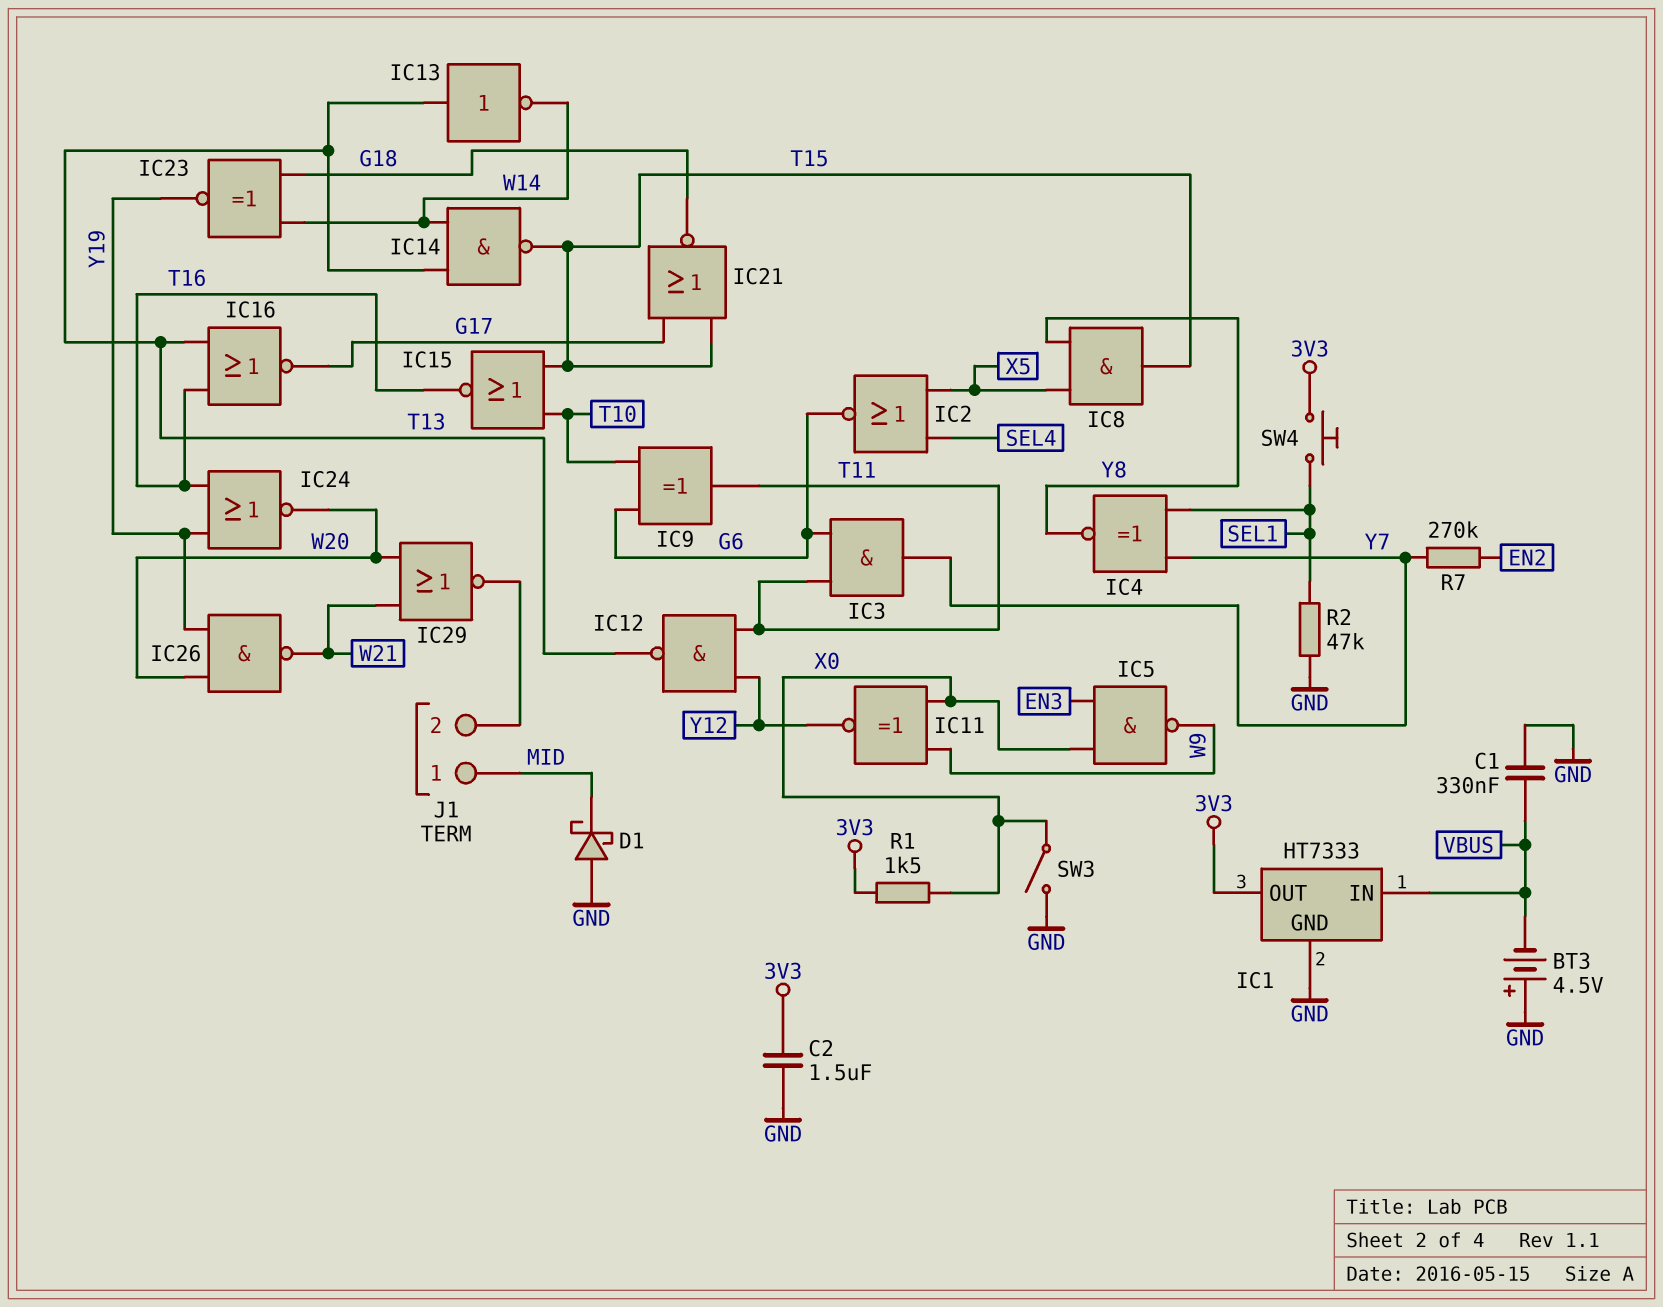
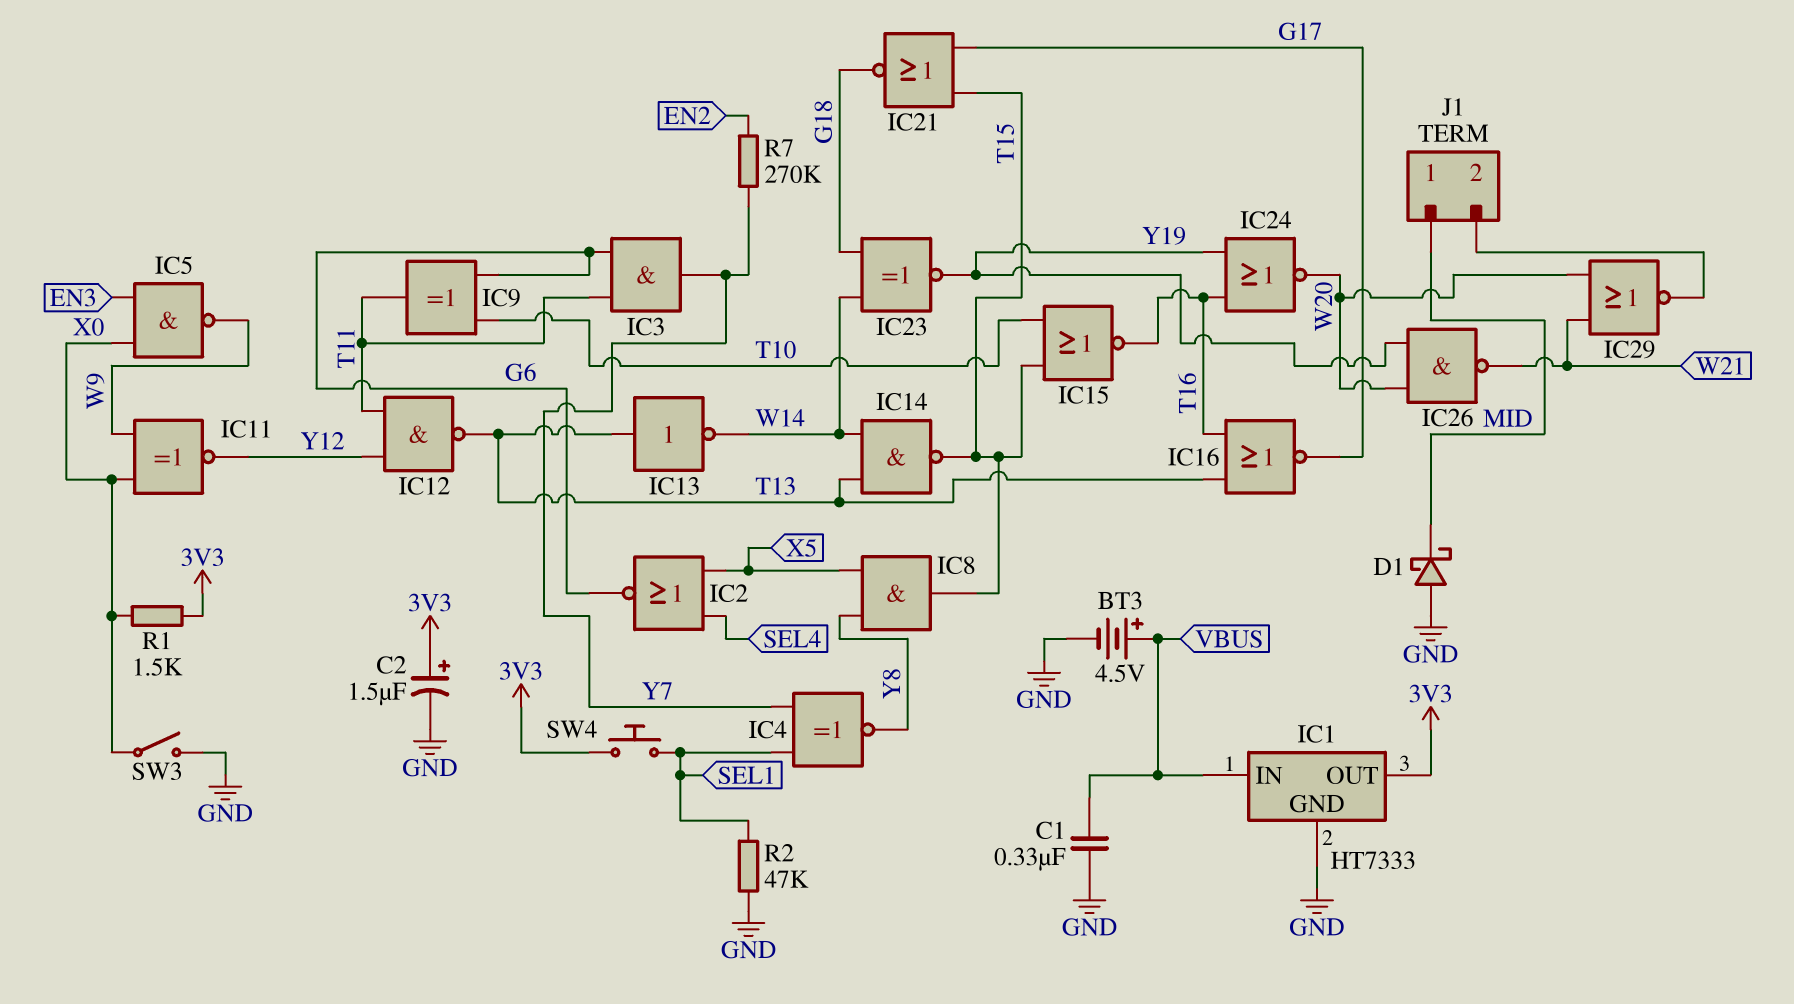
BT3: 4.5V (plus GND, minus VBUS) -> 4.5V (plus VBUS, minus GND)
C2: 1.5uF (3V3, GND) -> 1.5uF (plus 3V3, minus GND)

